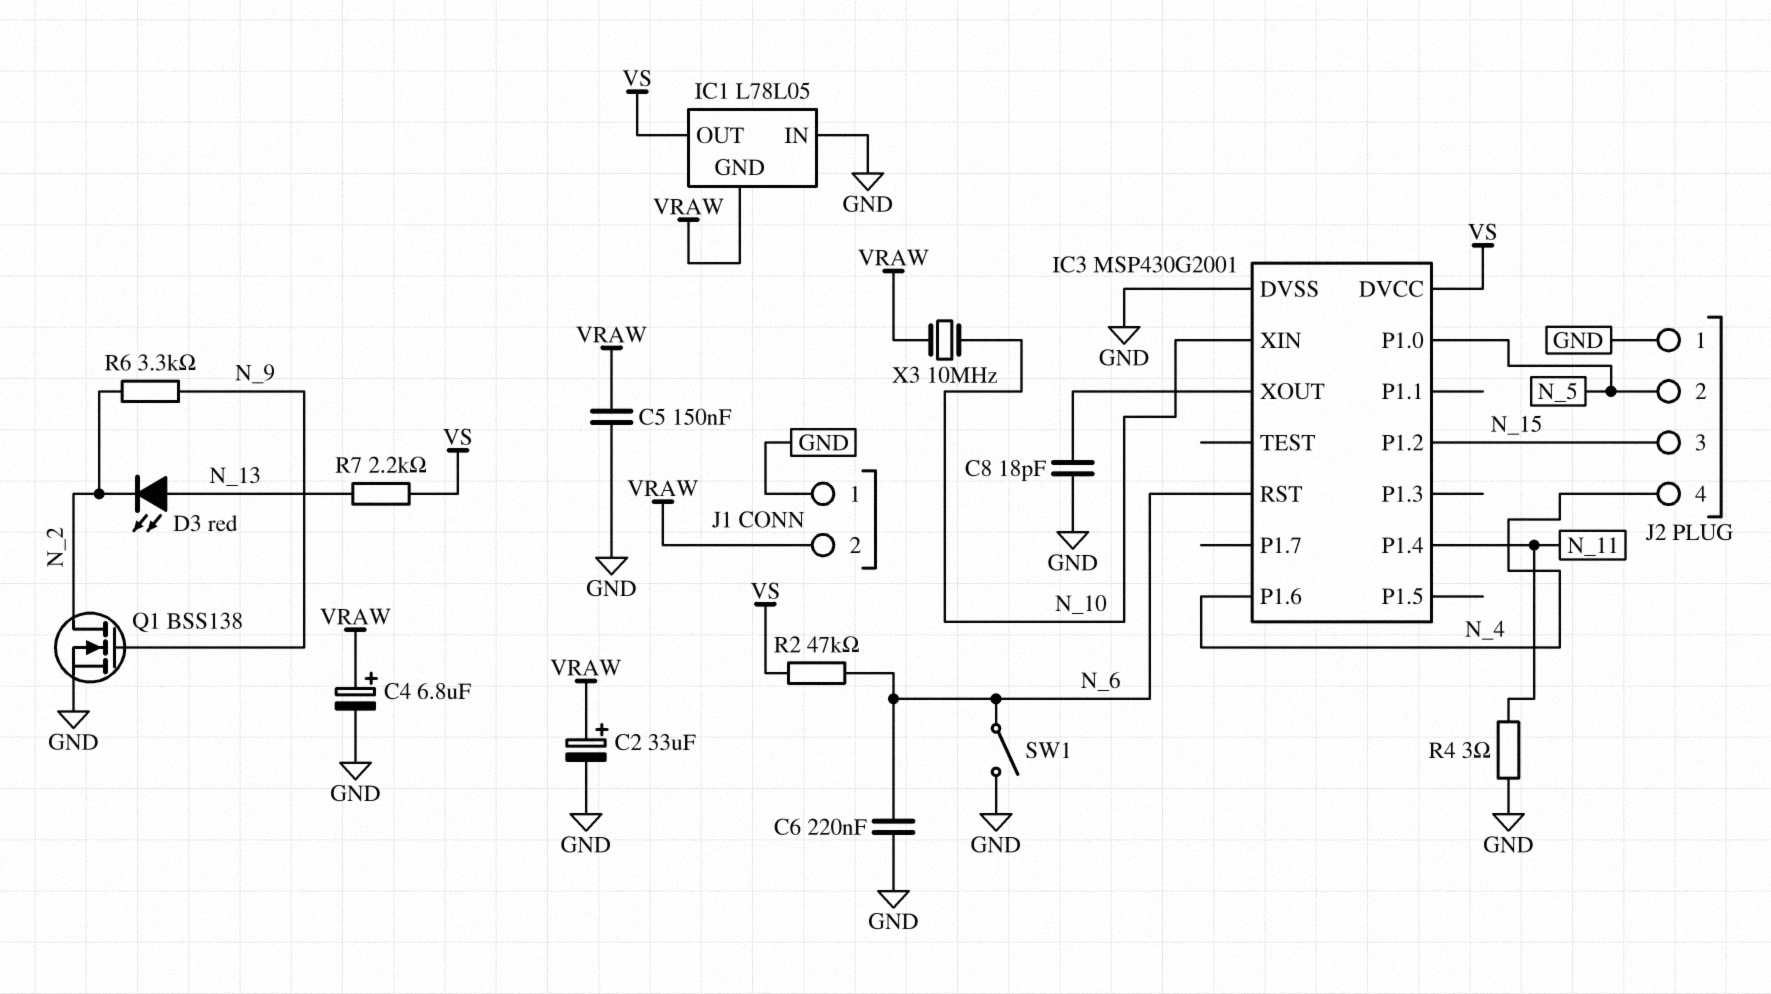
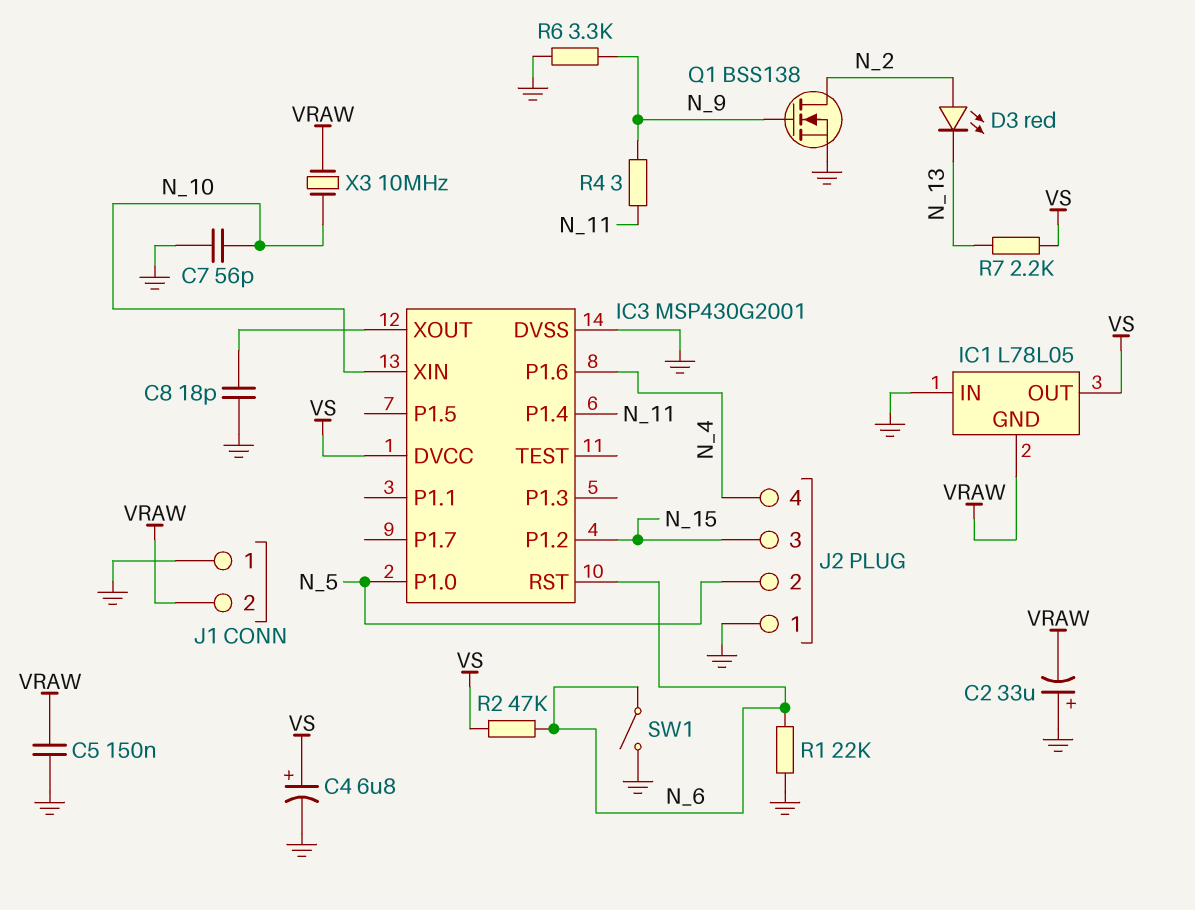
C2: 33uF (plus VRAW, minus GND) -> 33uF (plus GND, minus VRAW)
C4: 6.8uF (plus VRAW, minus GND) -> 6.8uF (plus VS, minus GND)
C6: 220nF (GND, N_6) -> none
C7: none -> 56pF (GND, N_10)
D3: LED red (A N_13, K N_2) -> LED red (A N_2, K N_13)
R1: none -> 22k (GND, N_6)
R4: 3 (GND, N_11) -> 3 (N_9, N_11)
R6: 3.3k (N_2, N_9) -> 3.3k (GND, N_9)

